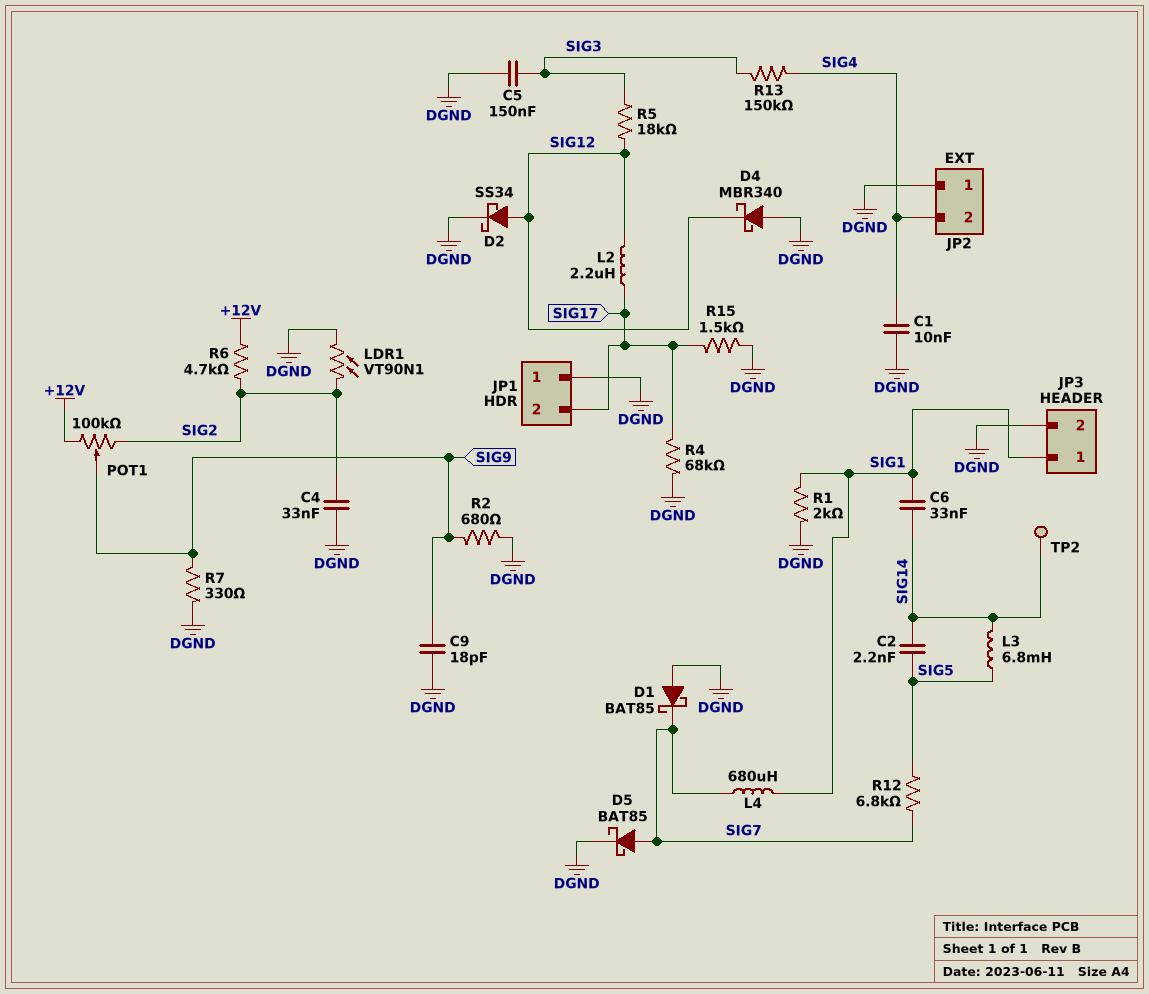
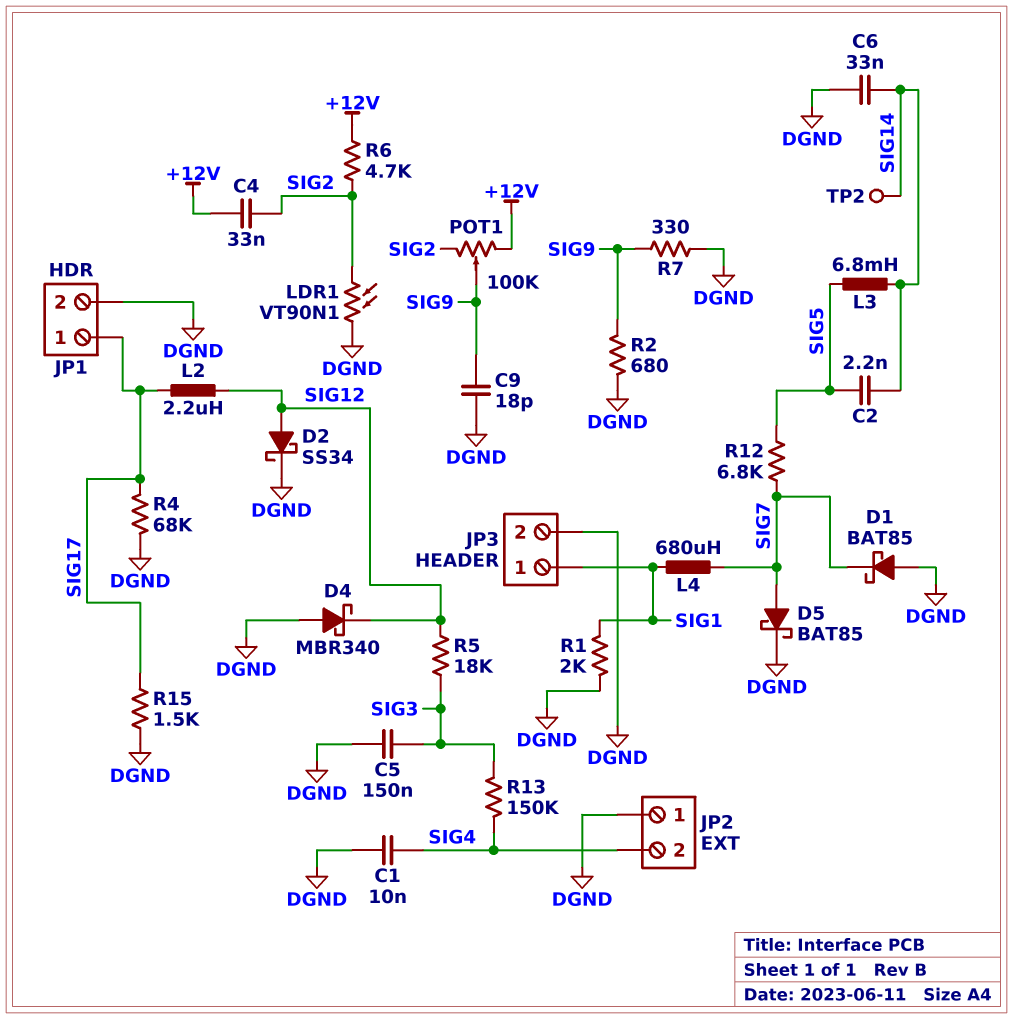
C4: 33nF (DGND, SIG2) -> 33nF (+12V, SIG2)
C6: 33nF (SIG1, SIG14) -> 33nF (DGND, SIG14)
JP1 pin 1: DGND -> SIG17
JP1 pin 2: SIG17 -> DGND

